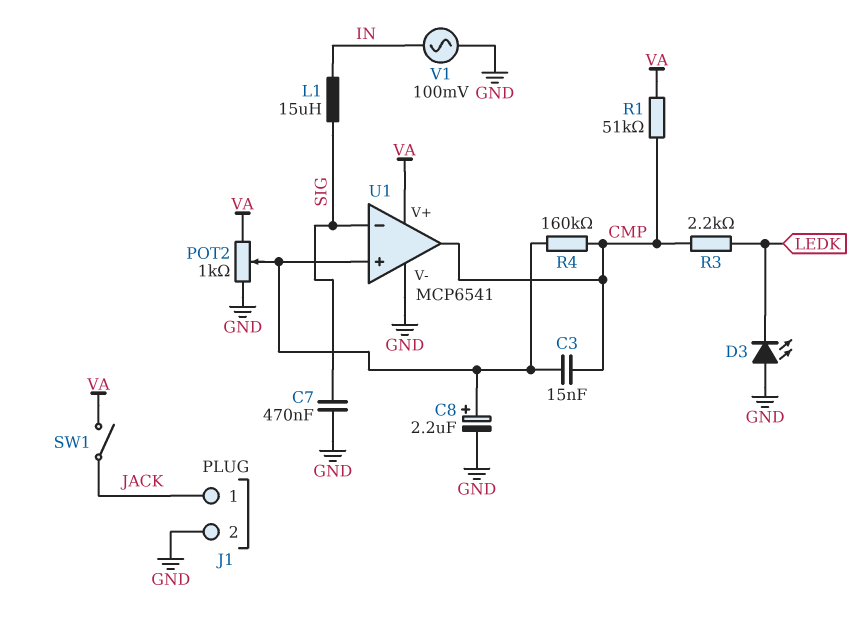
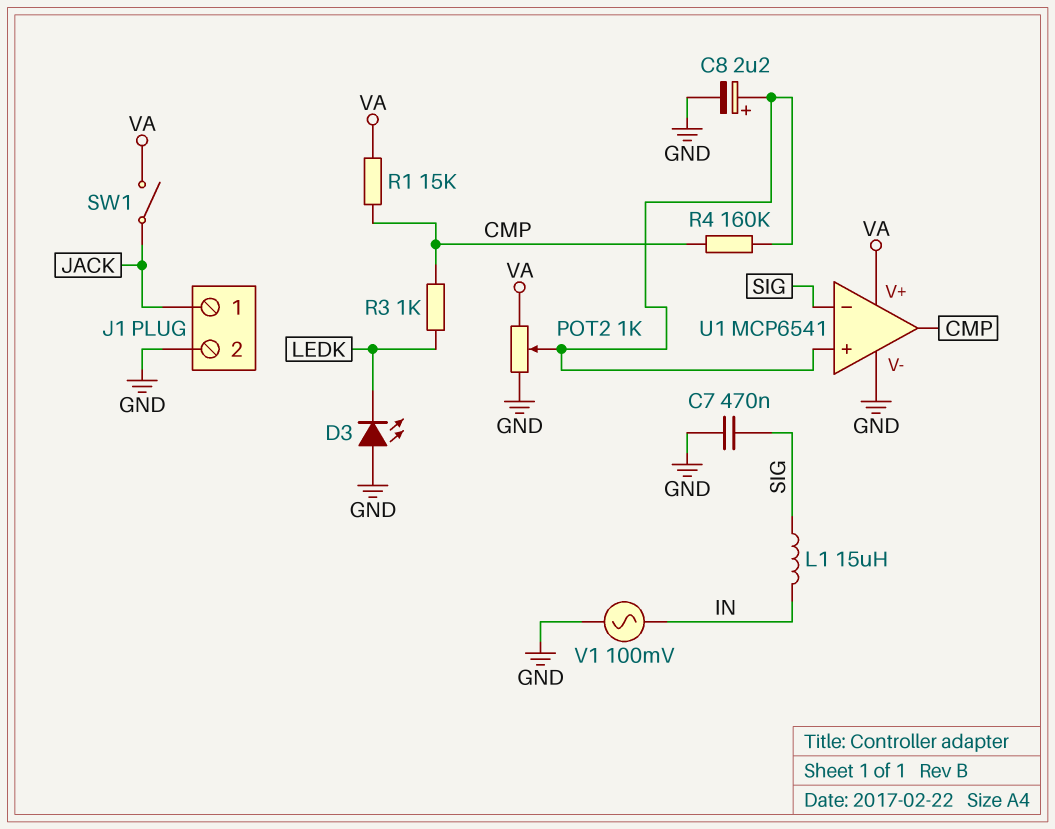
C3: 15nF (CMP, U1/in+) -> none
R1: 51k (CMP, VA) -> 15k (CMP, VA)
R3: 2.2k (CMP, LEDK) -> 1k (CMP, LEDK)

